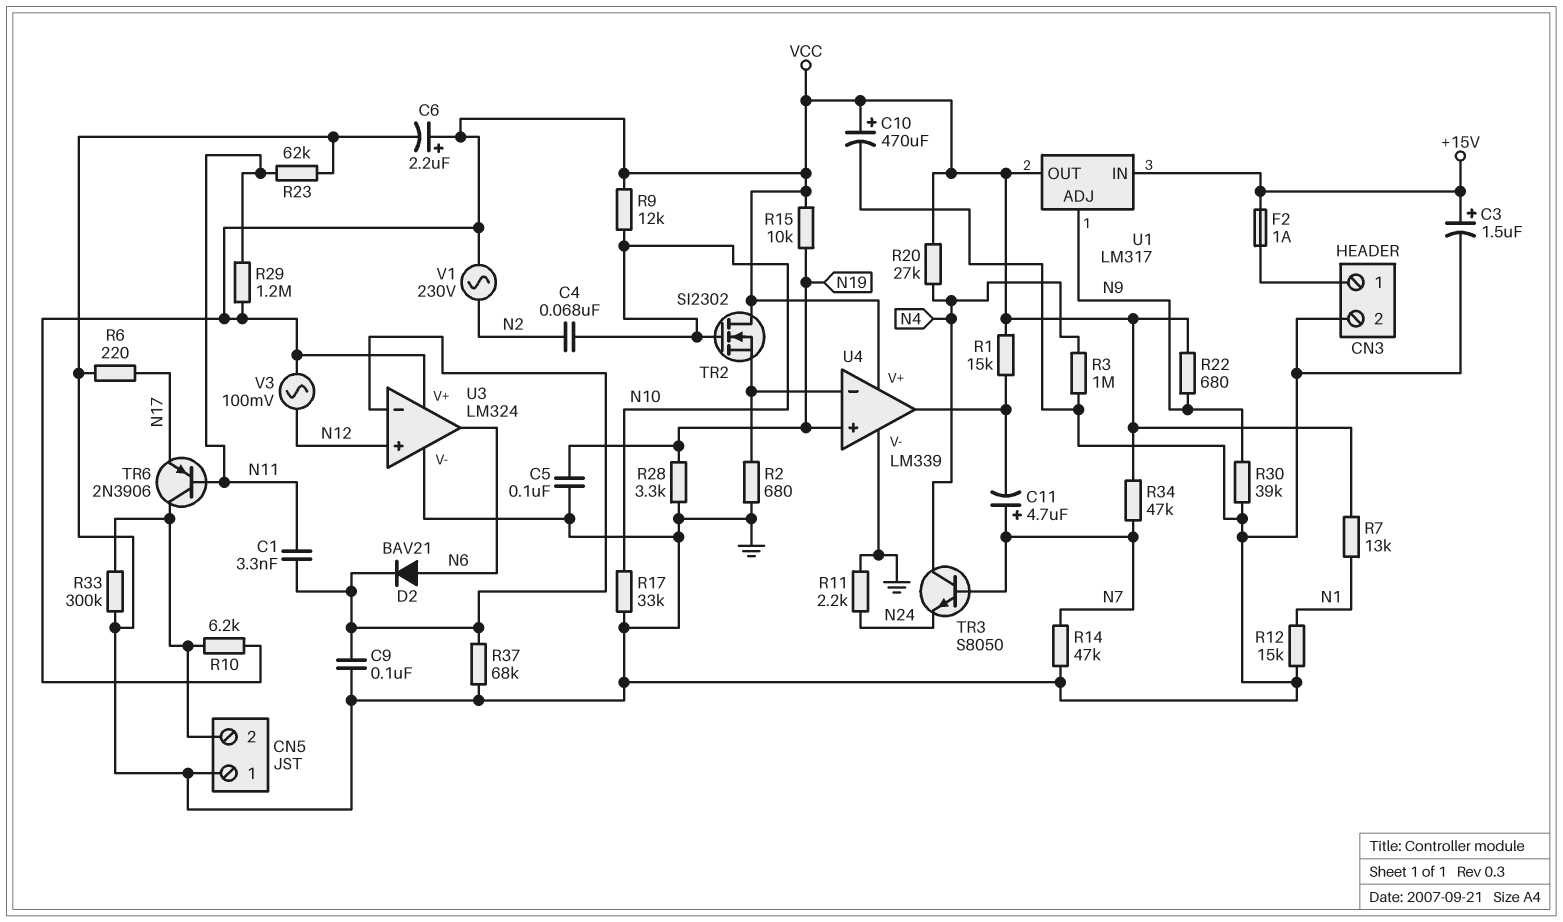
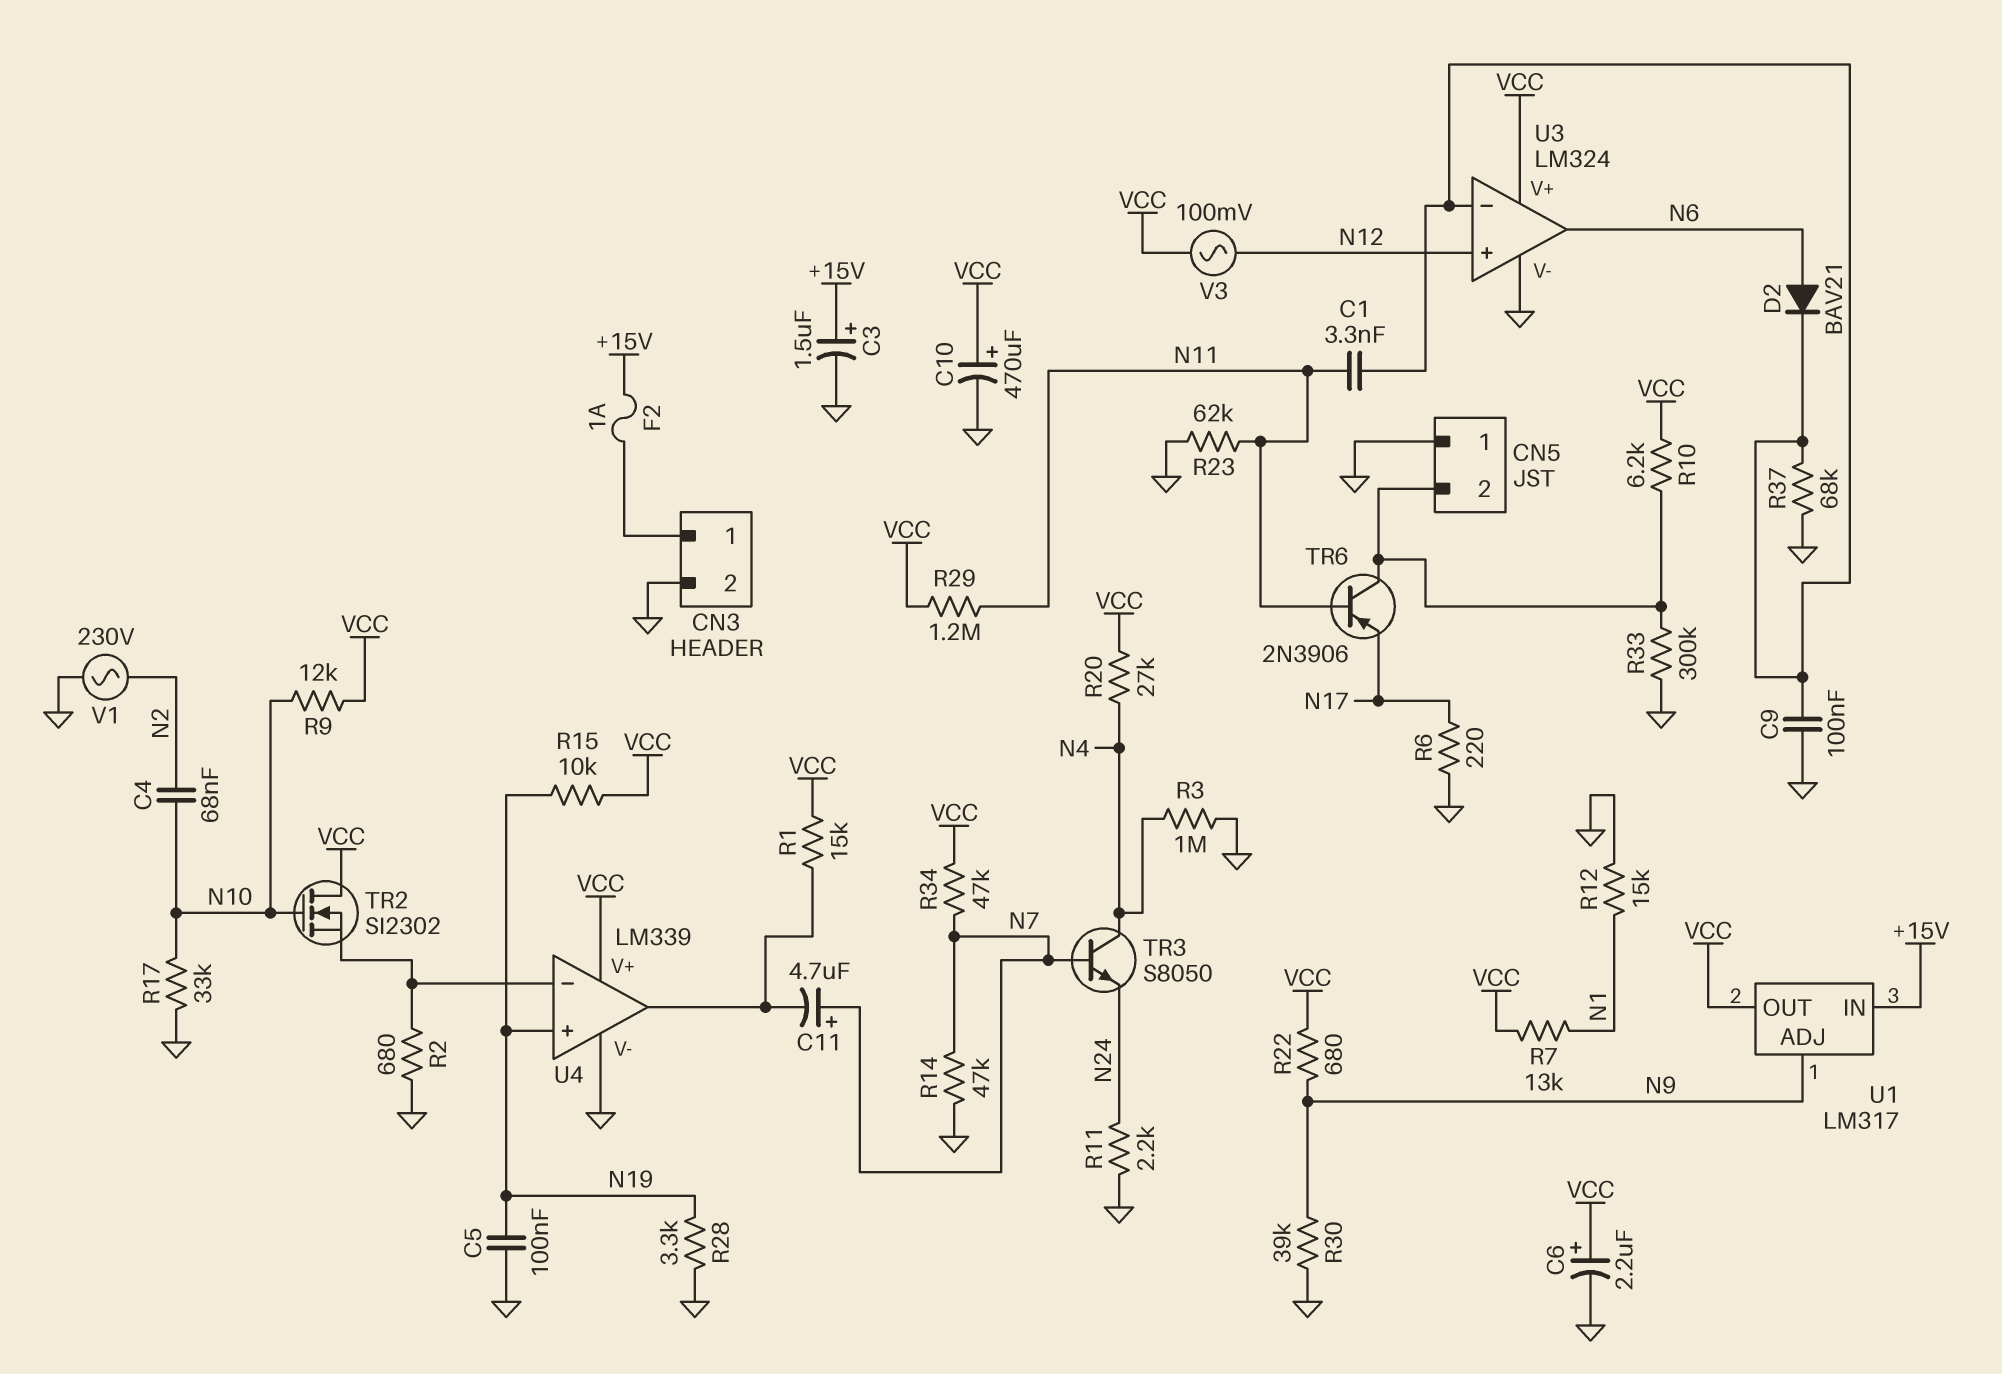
V1: AC 230V (N2, VCC) -> AC 230V (GND, N2)

